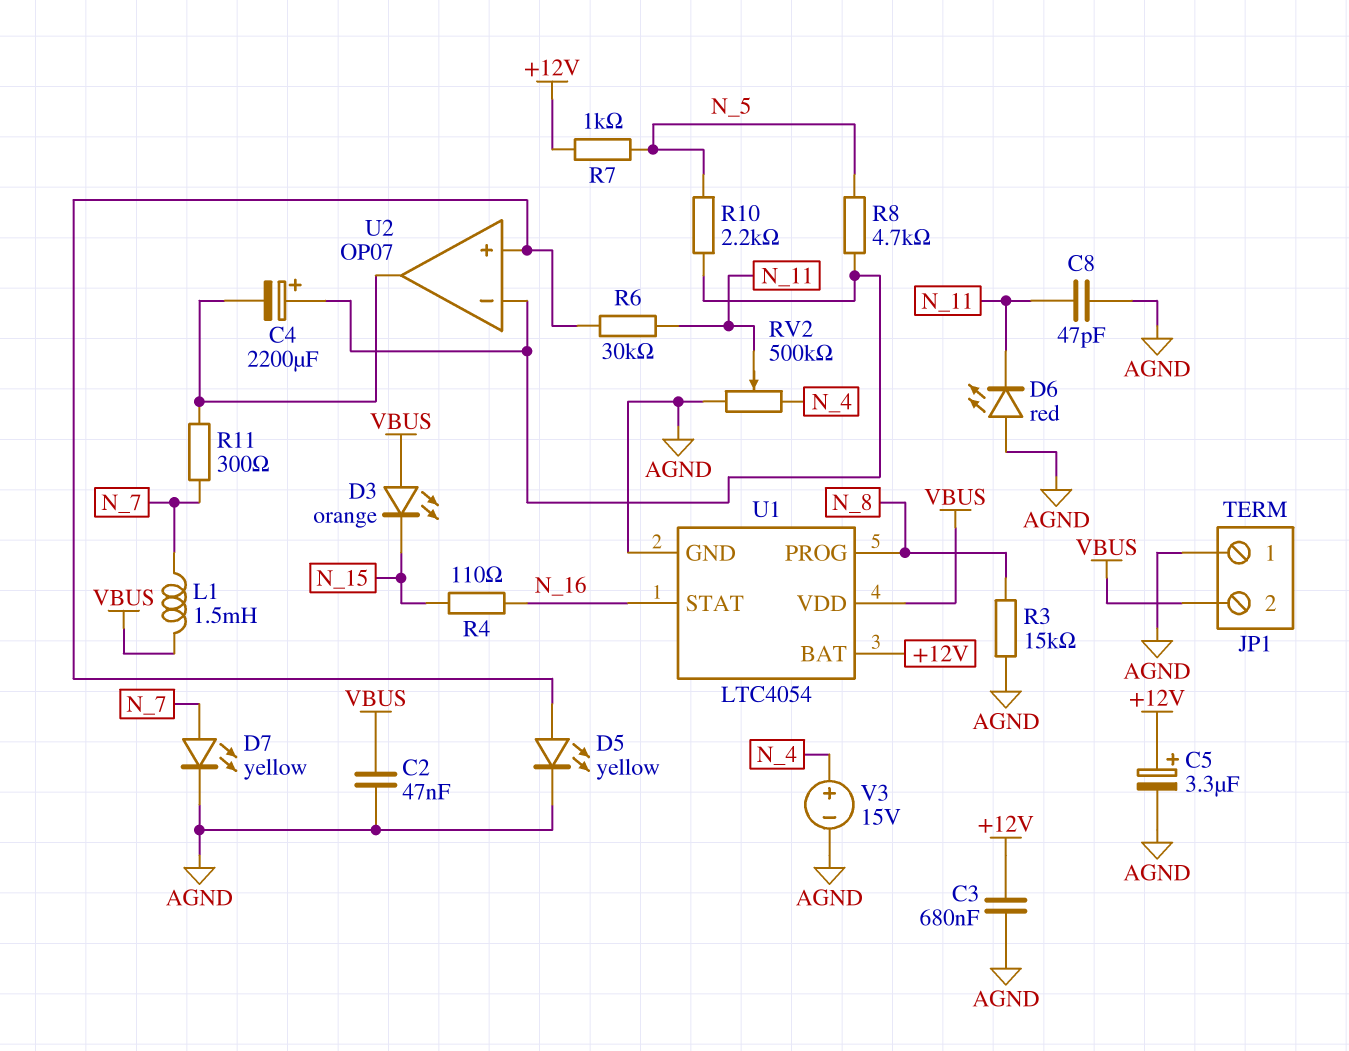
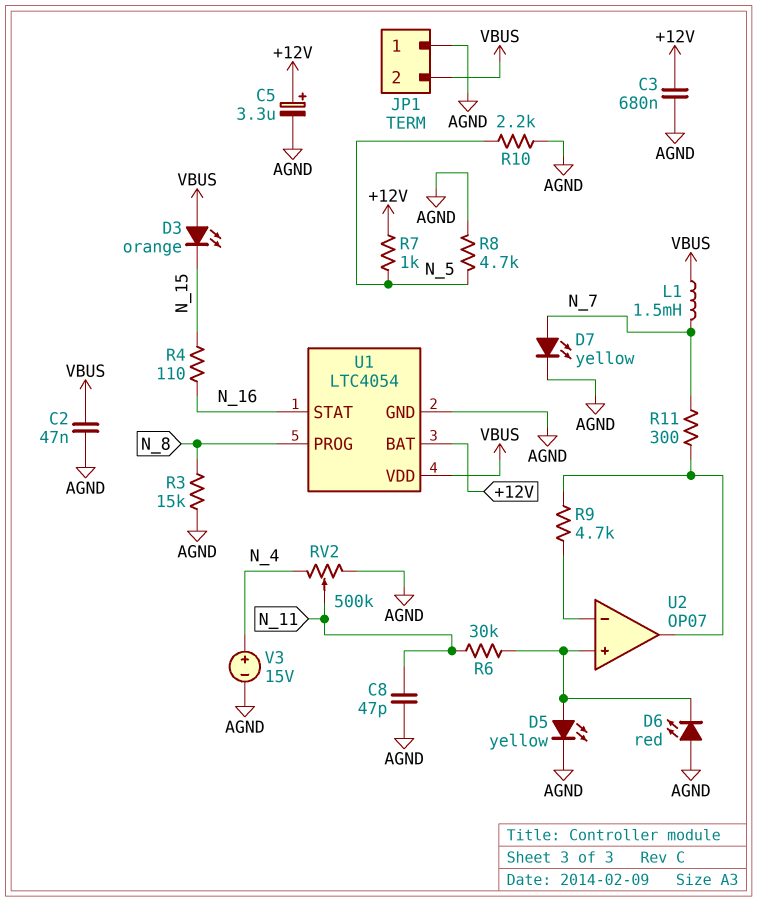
C4: 2200uF (plus U2/in-, minus U2/out) -> none
D6: LED red (A AGND, K N_11) -> LED red (A AGND, K U2/in+)
R8: 4.7k (N_5, U2/in-) -> 4.7k (AGND, N_5)
R9: none -> 4.7k (U2/in-, U2/out)
R10: 2.2k (N_5, U2/in-) -> 2.2k (AGND, N_5)

